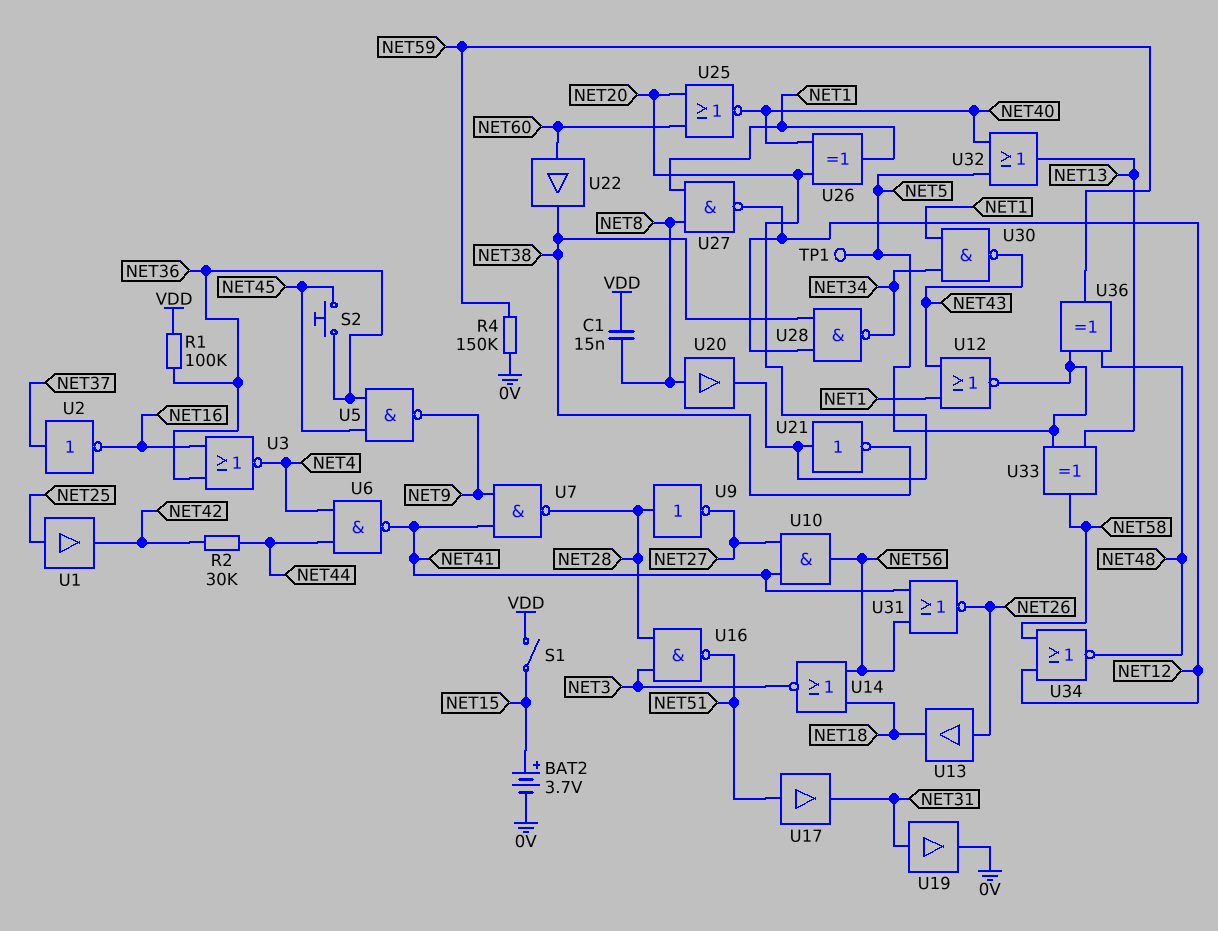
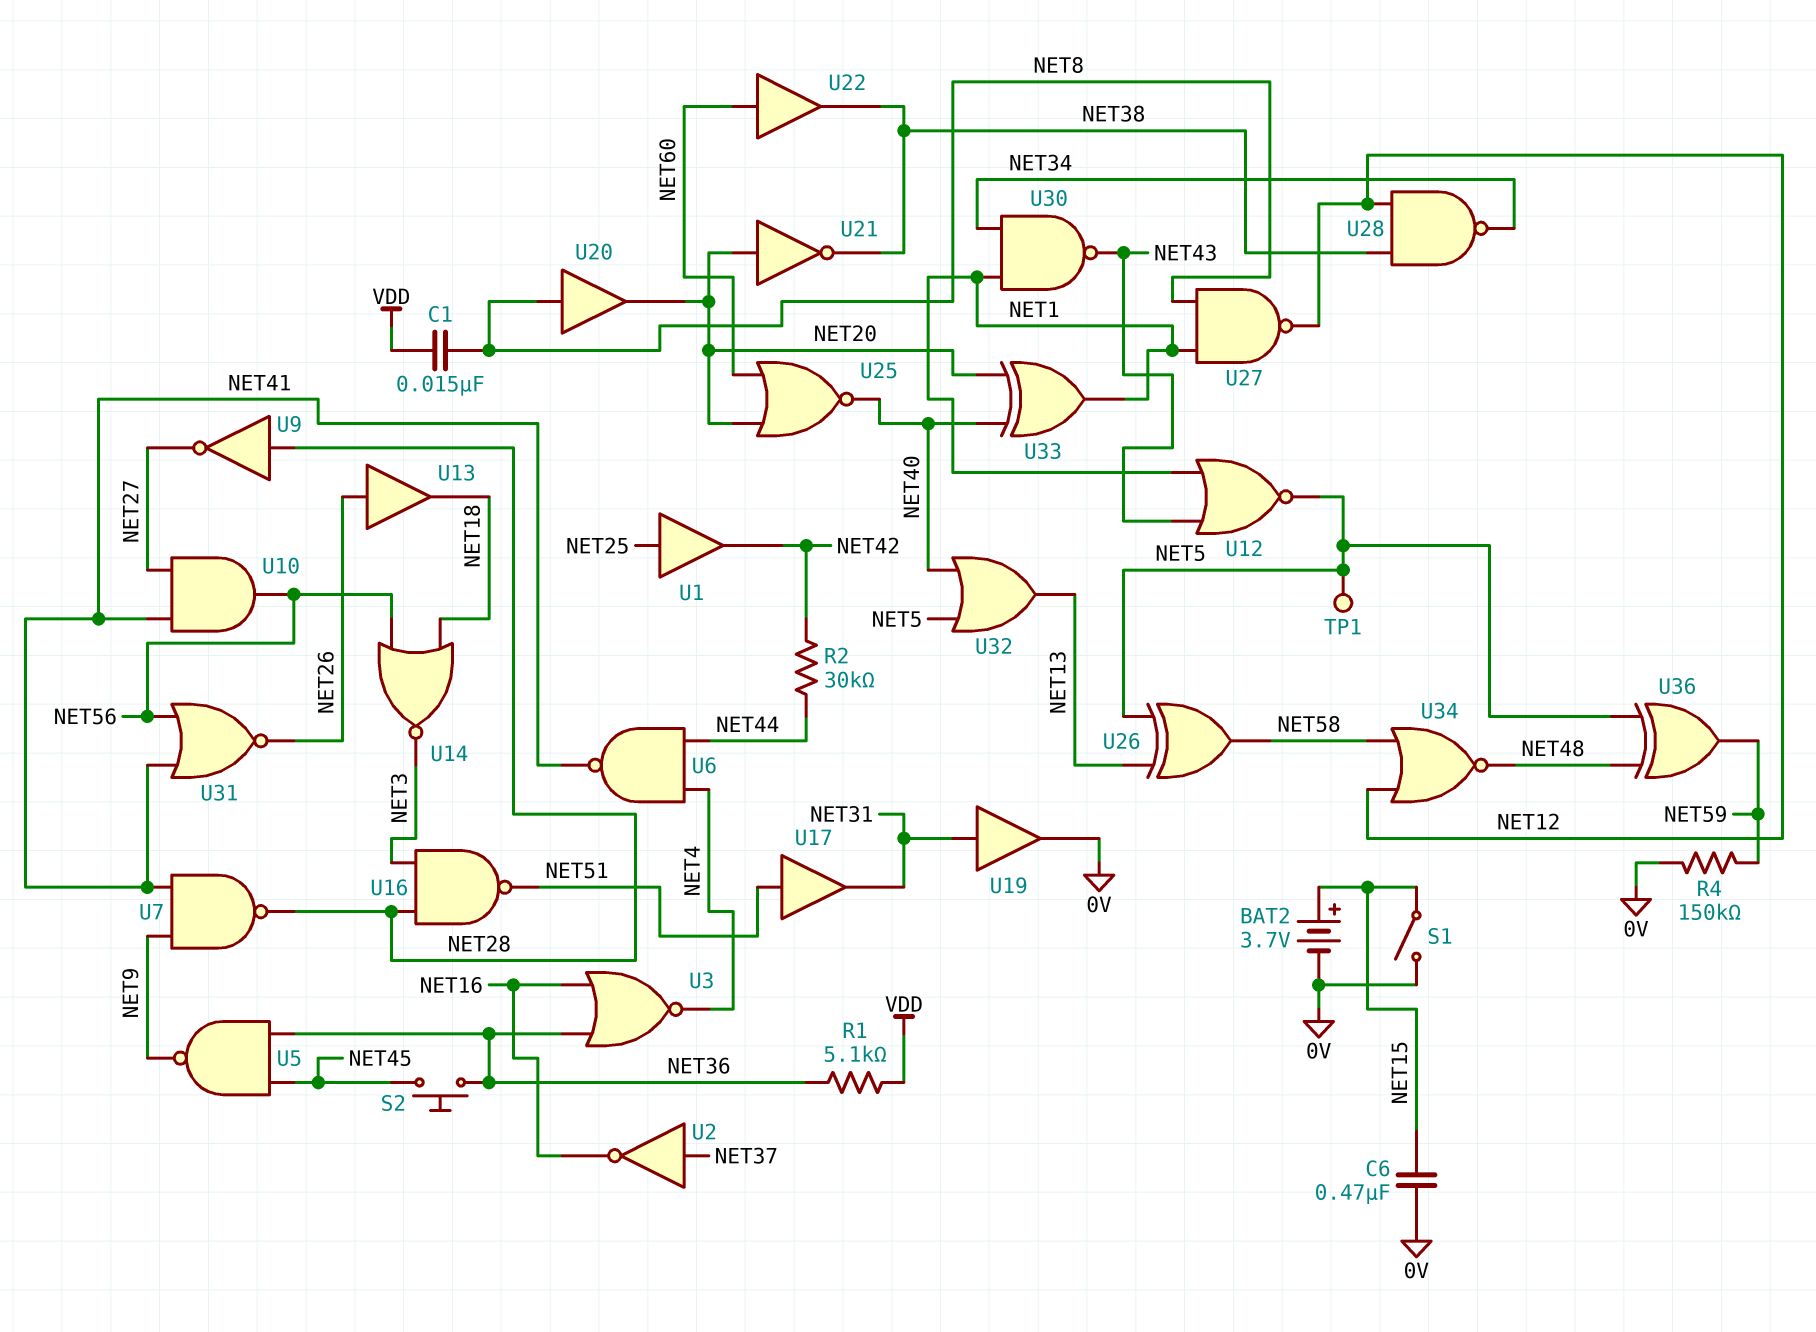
C6: none -> 470nF (0V, NET15)
R1: 100k (NET36, VDD) -> 5.1k (NET36, VDD)
S1: switch (NET15, VDD) -> switch (0V, NET15)
U26: XOR (in NET20, in NET40, out NET1) -> XOR (in NET5, in NET13, out NET58)
U33: XOR (in NET5, in NET13, out NET58) -> XOR (in NET20, in NET40, out NET1)

